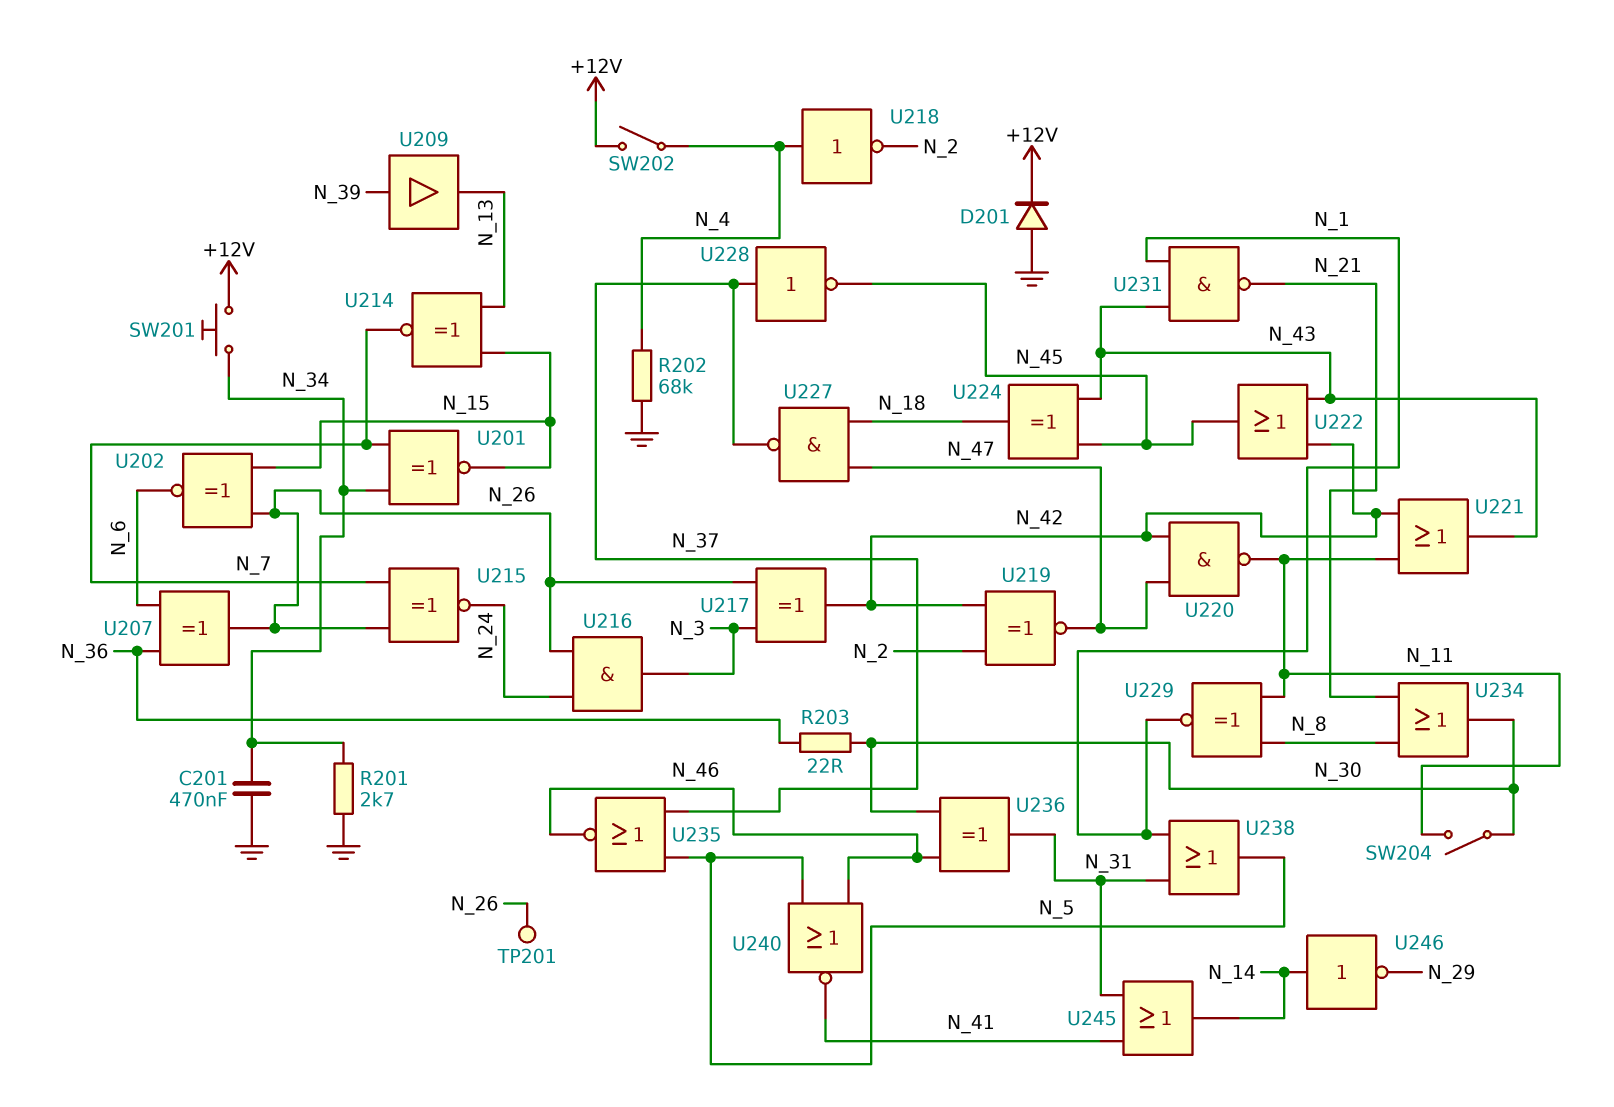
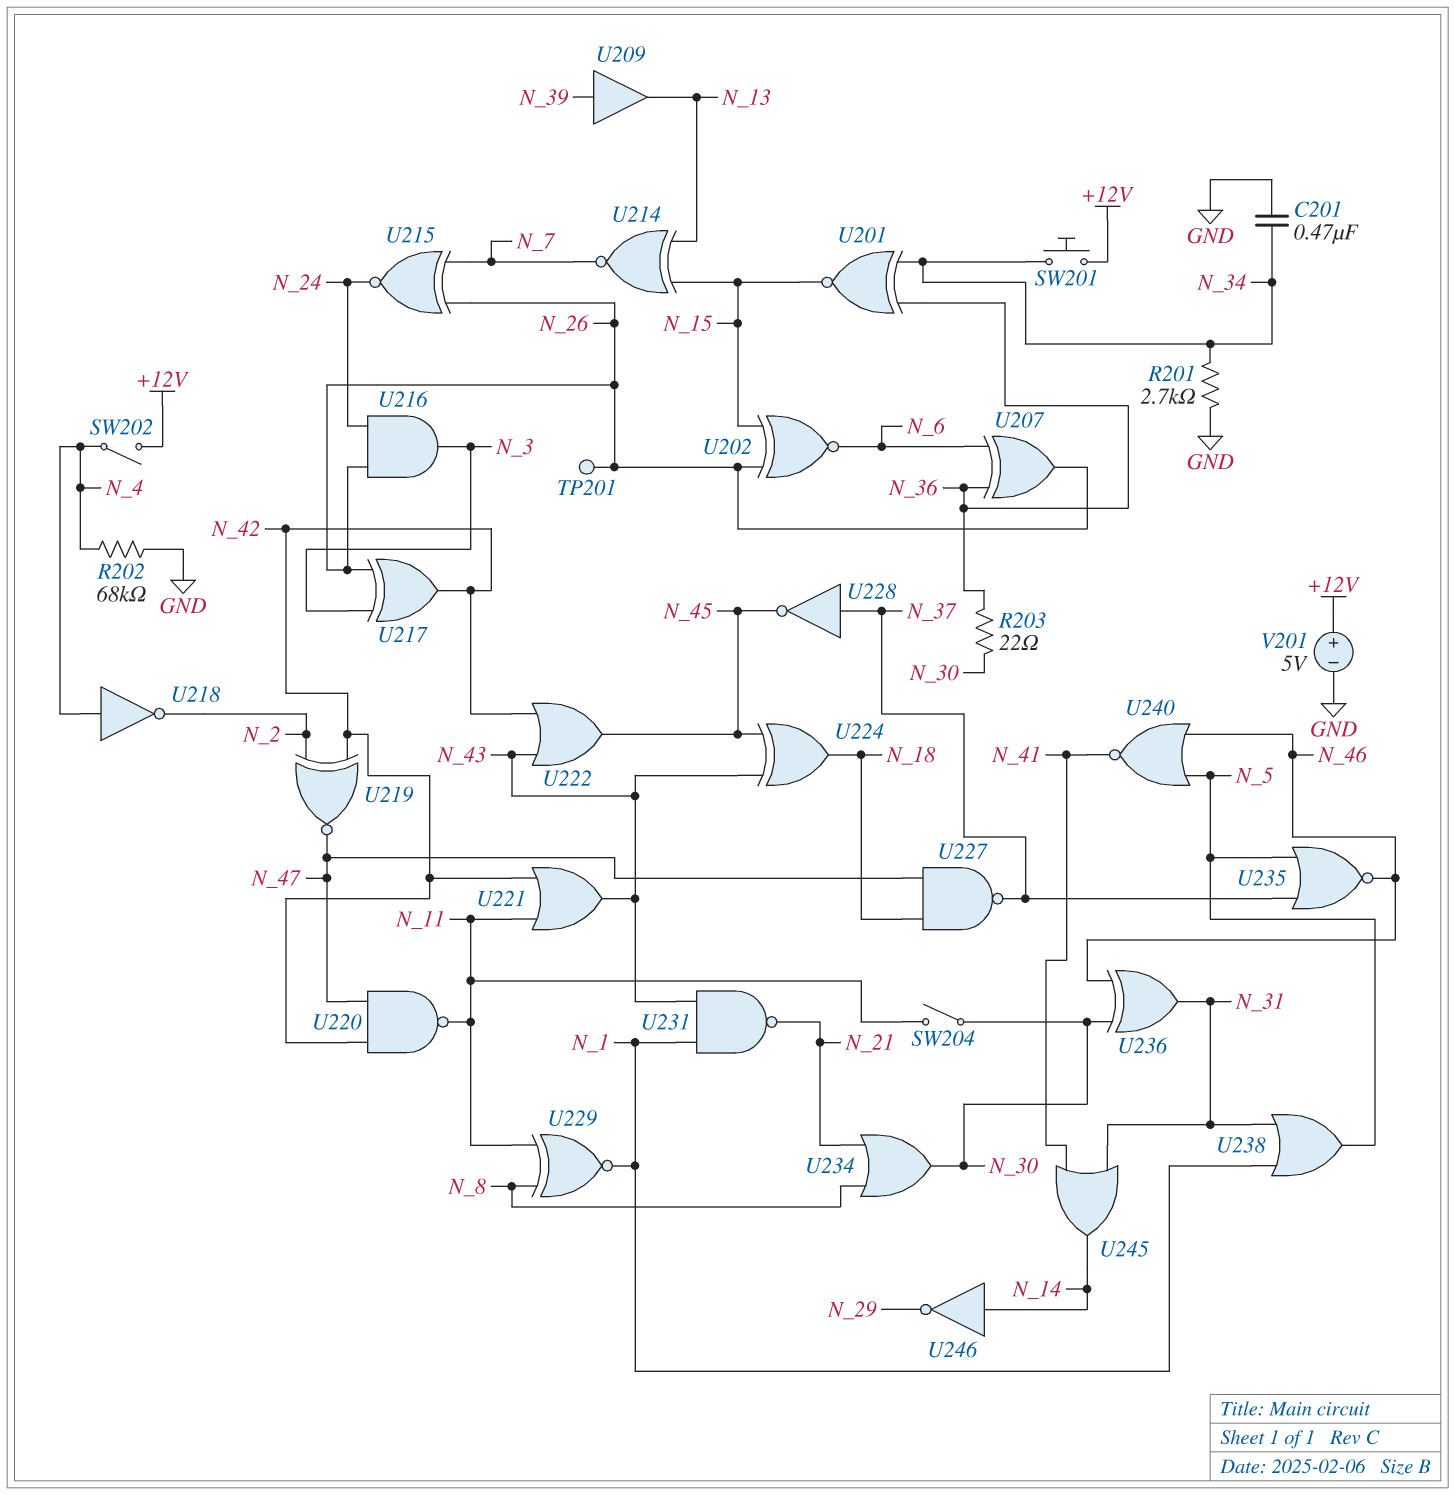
D201: diode (A GND, K +12V) -> none
U201: XNOR (in N_7, in N_34, out N_15) -> XNOR (in N_34, in N_36, out N_15)
V201: none -> 5V (plus +12V, minus GND)

